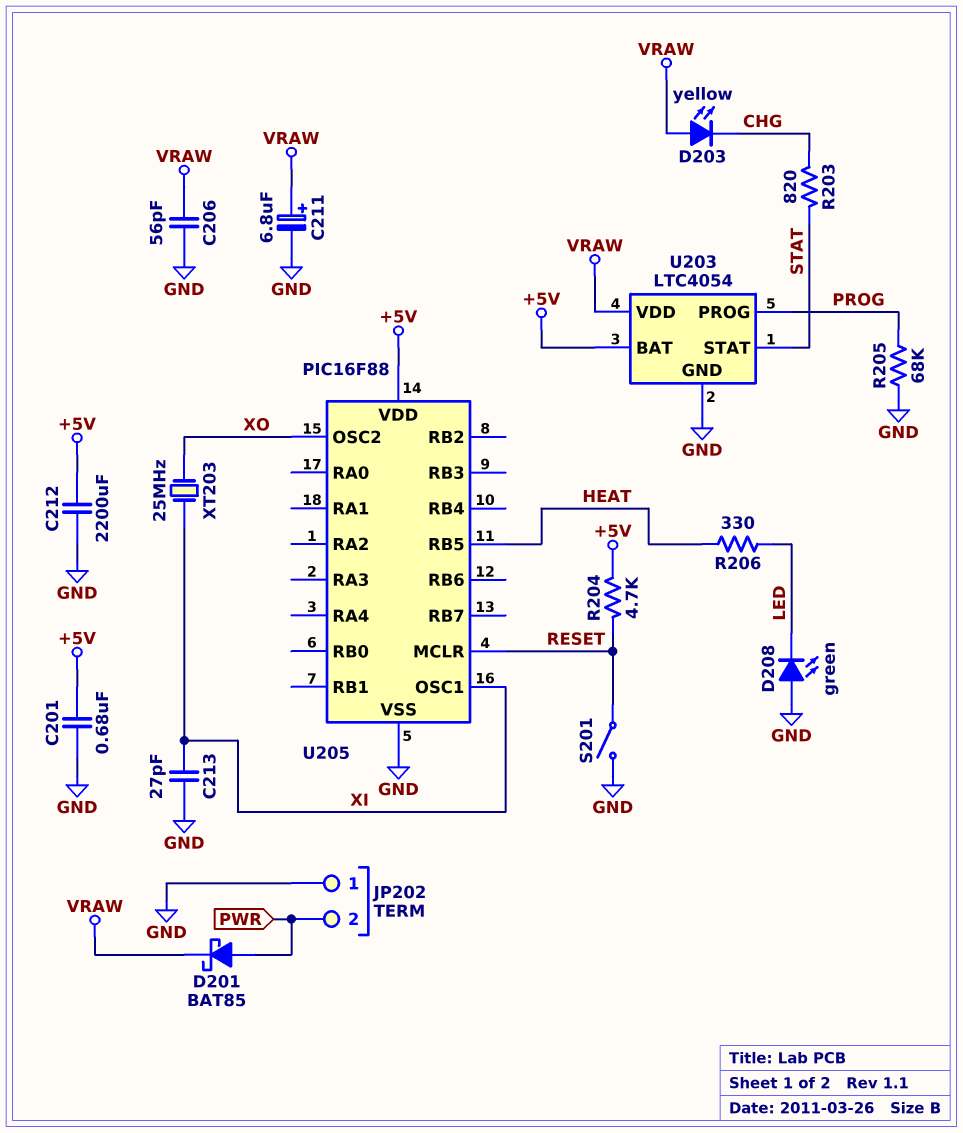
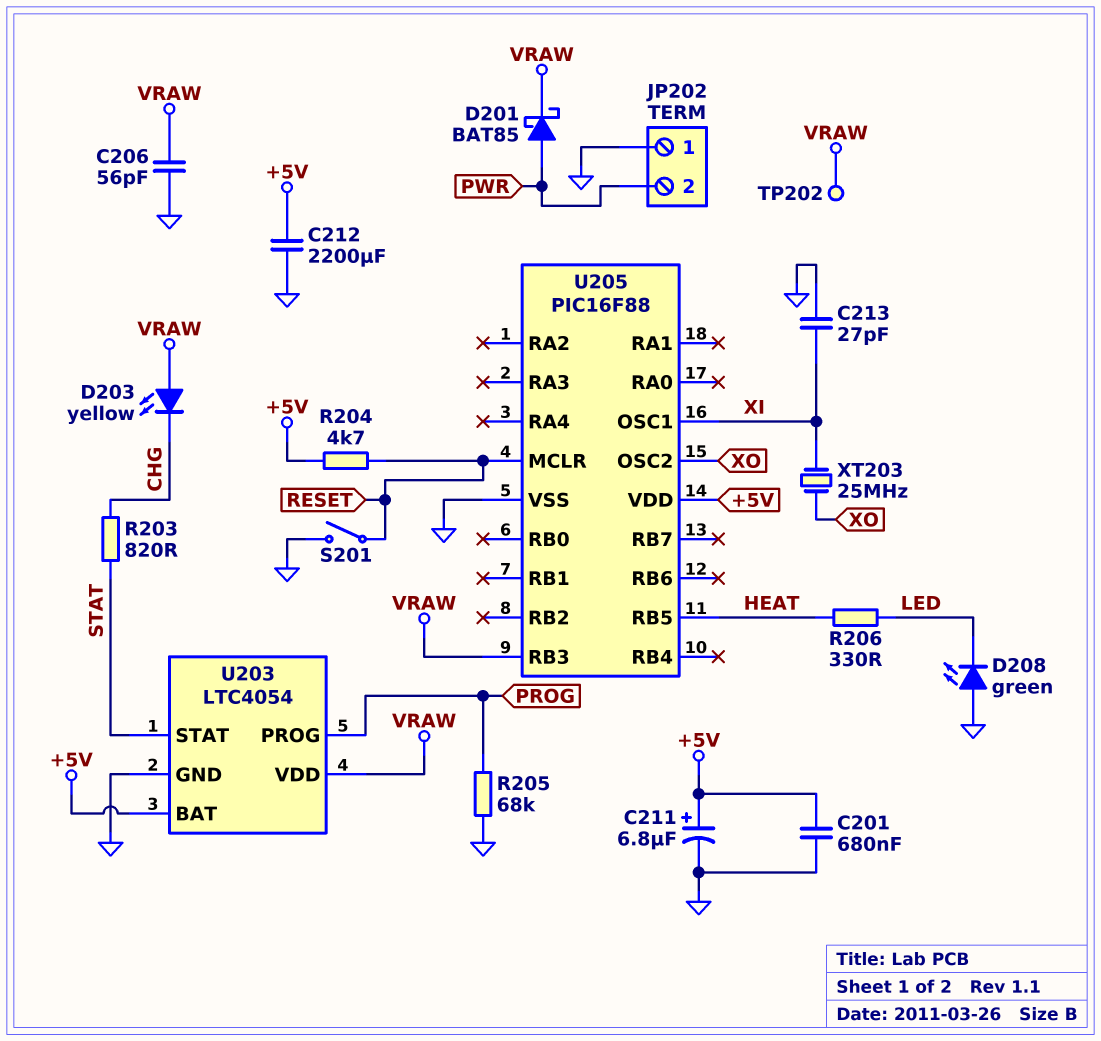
C211: 6.8uF (plus VRAW, minus GND) -> 6.8uF (plus +5V, minus GND)
TP202: none -> test point (VRAW)
U205 pin RB3: none -> VRAW

